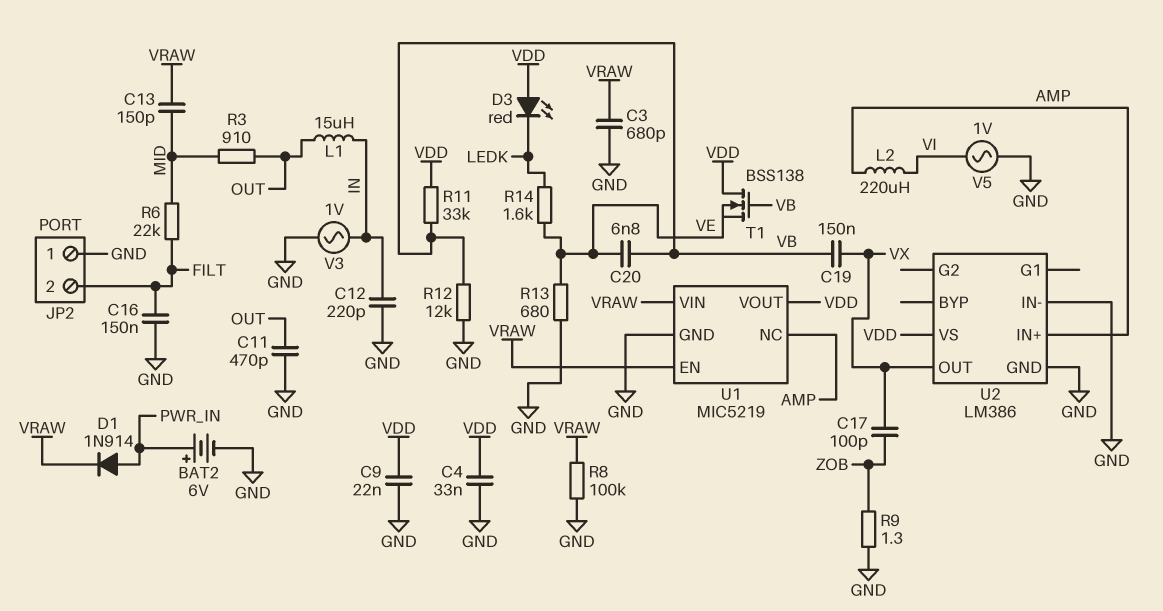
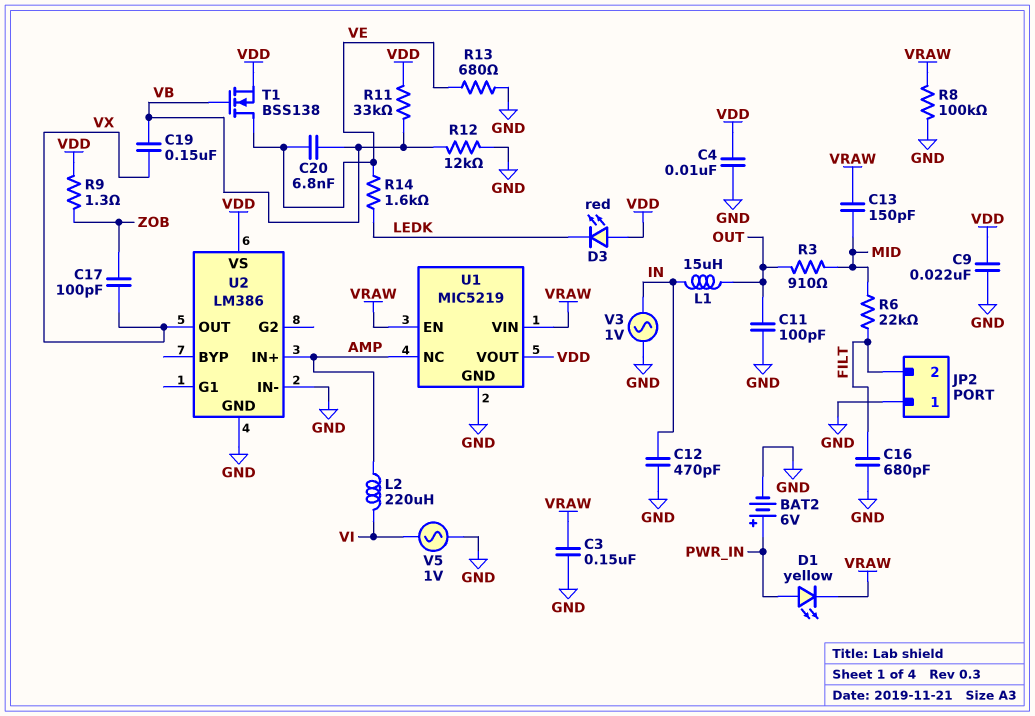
C3: 680pF (GND, VRAW) -> 150nF (GND, VRAW)
C4: 33nF (GND, VDD) -> 10nF (GND, VDD)
C11: 470pF (GND, OUT) -> 100pF (GND, OUT)
C12: 220pF (GND, IN) -> 470pF (GND, IN)
C16: 150nF (FILT, GND) -> 680pF (FILT, GND)
D1: diode 1N914 (A PWR_IN, K VRAW) -> LED yellow (A PWR_IN, K VRAW)
R9: 1.3 (GND, ZOB) -> 1.3 (VDD, ZOB)
T1: NMOS BSS138 (G VB, D VDD, S VE) -> NMOS BSS138 (G VB, D VE, S VDD)

